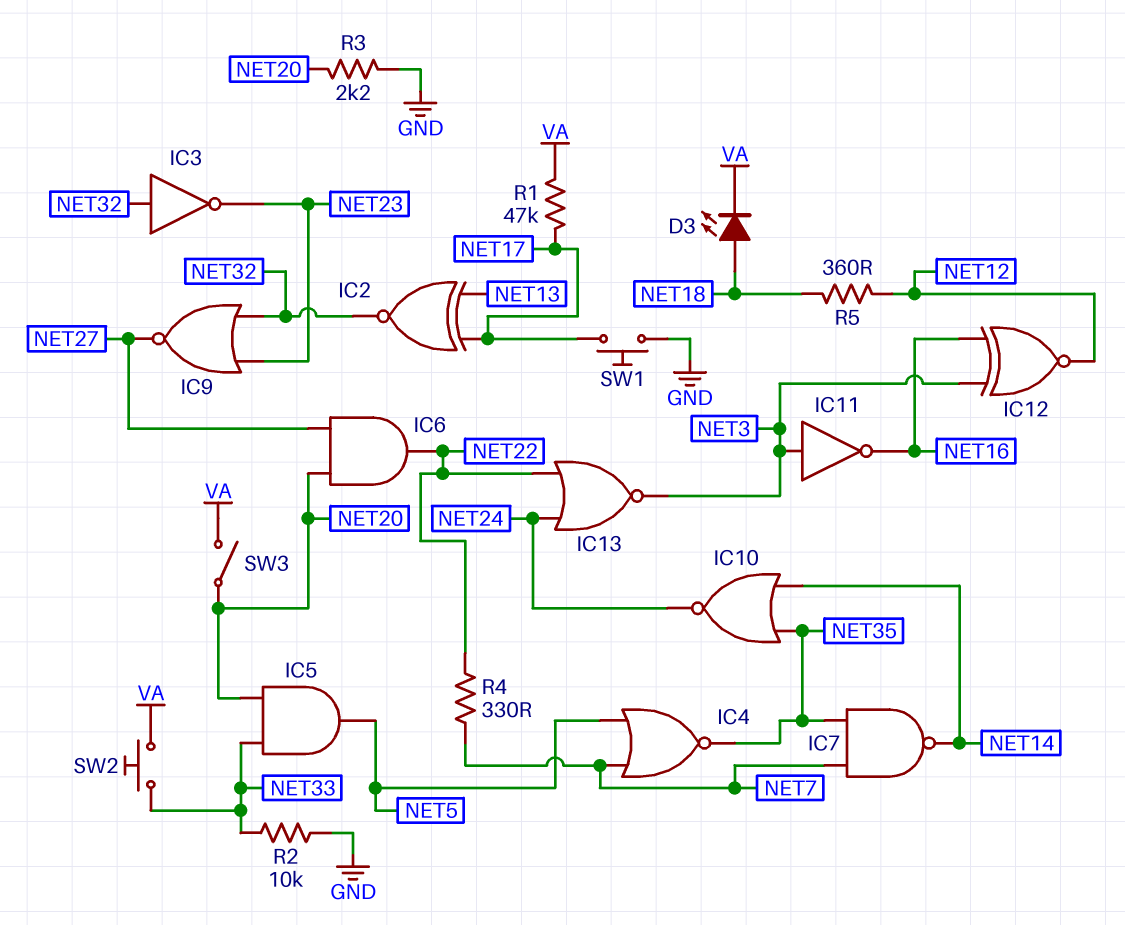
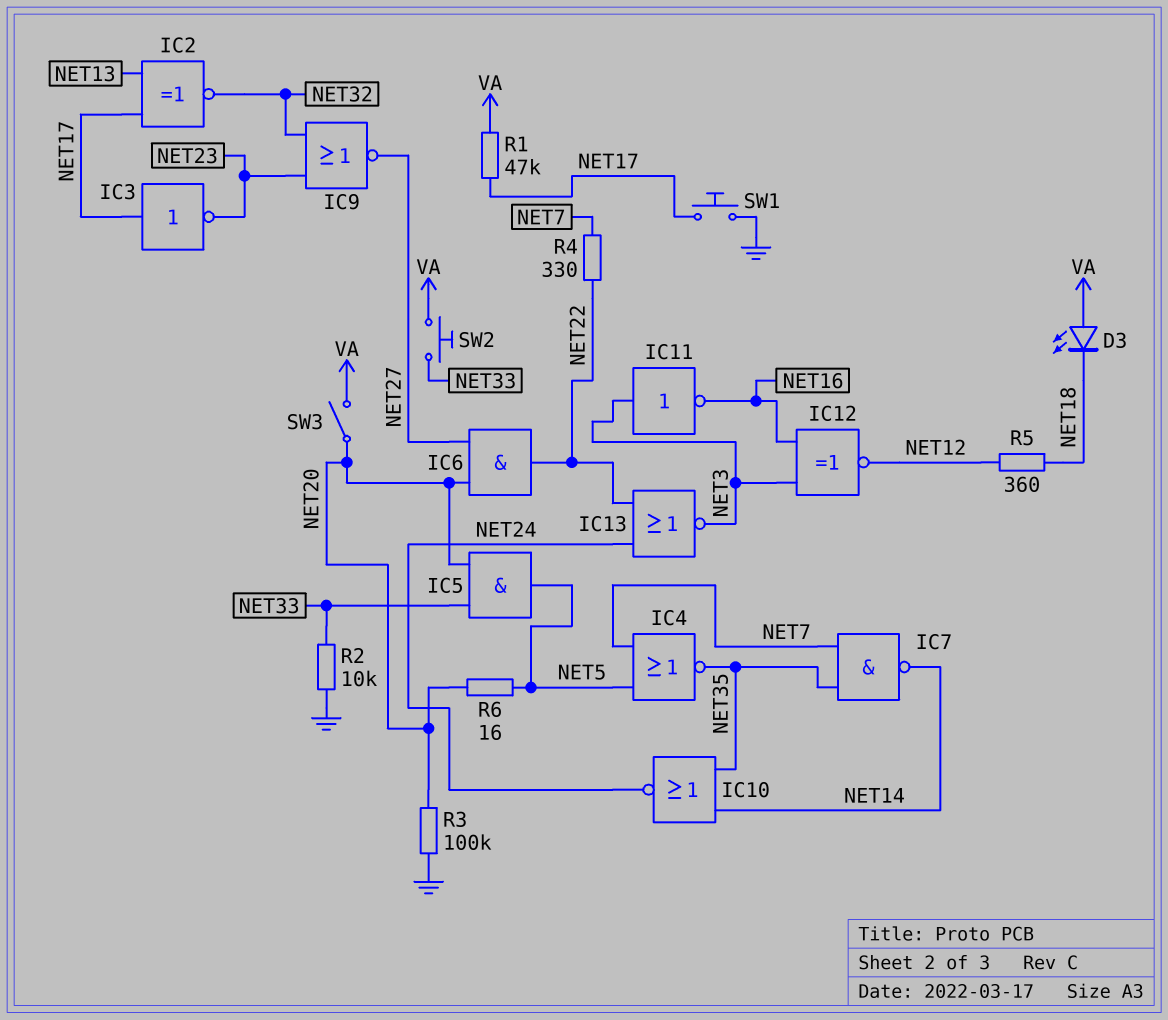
D3: LED (A NET18, K VA) -> LED (A VA, K NET18)
IC3: NOT (in NET32, out NET23) -> NOT (in NET17, out NET23)
R3: 2.2k (GND, NET20) -> 100k (GND, NET20)
R6: none -> 16 (NET5, NET20)

